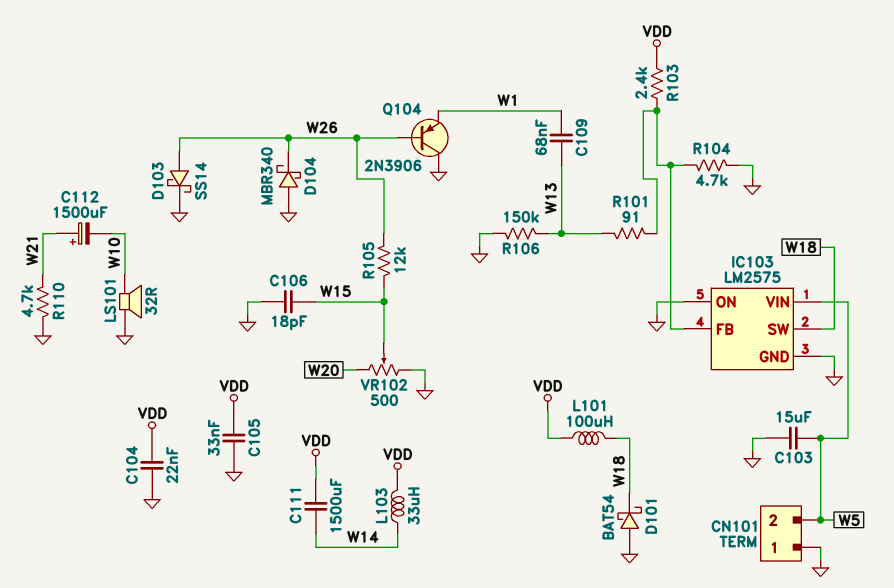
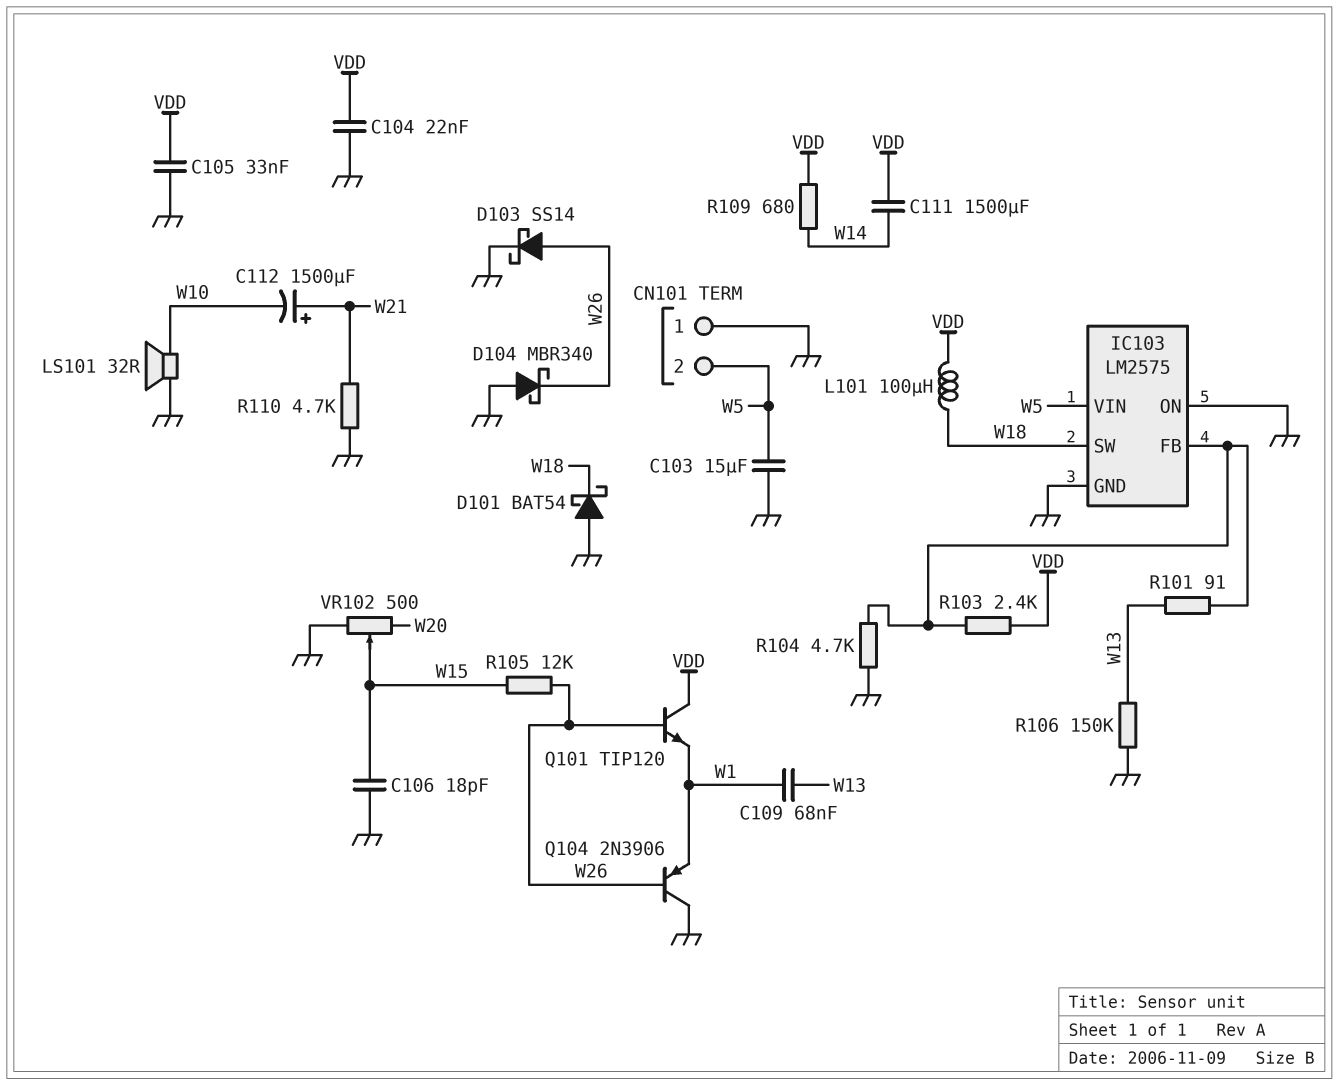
L103: 33uH (VDD, W14) -> none
Q101: none -> NPN TIP120 (B W26, C VDD, E W1)
R109: none -> 680 (VDD, W14)

